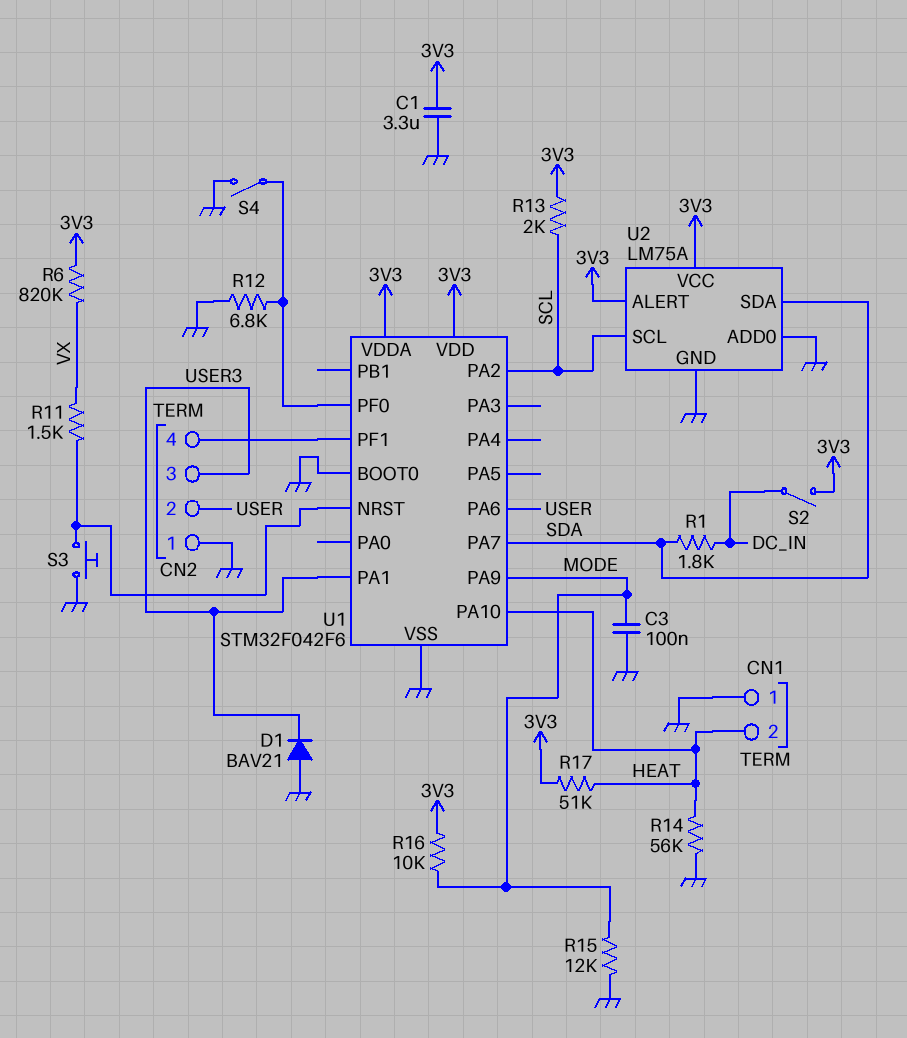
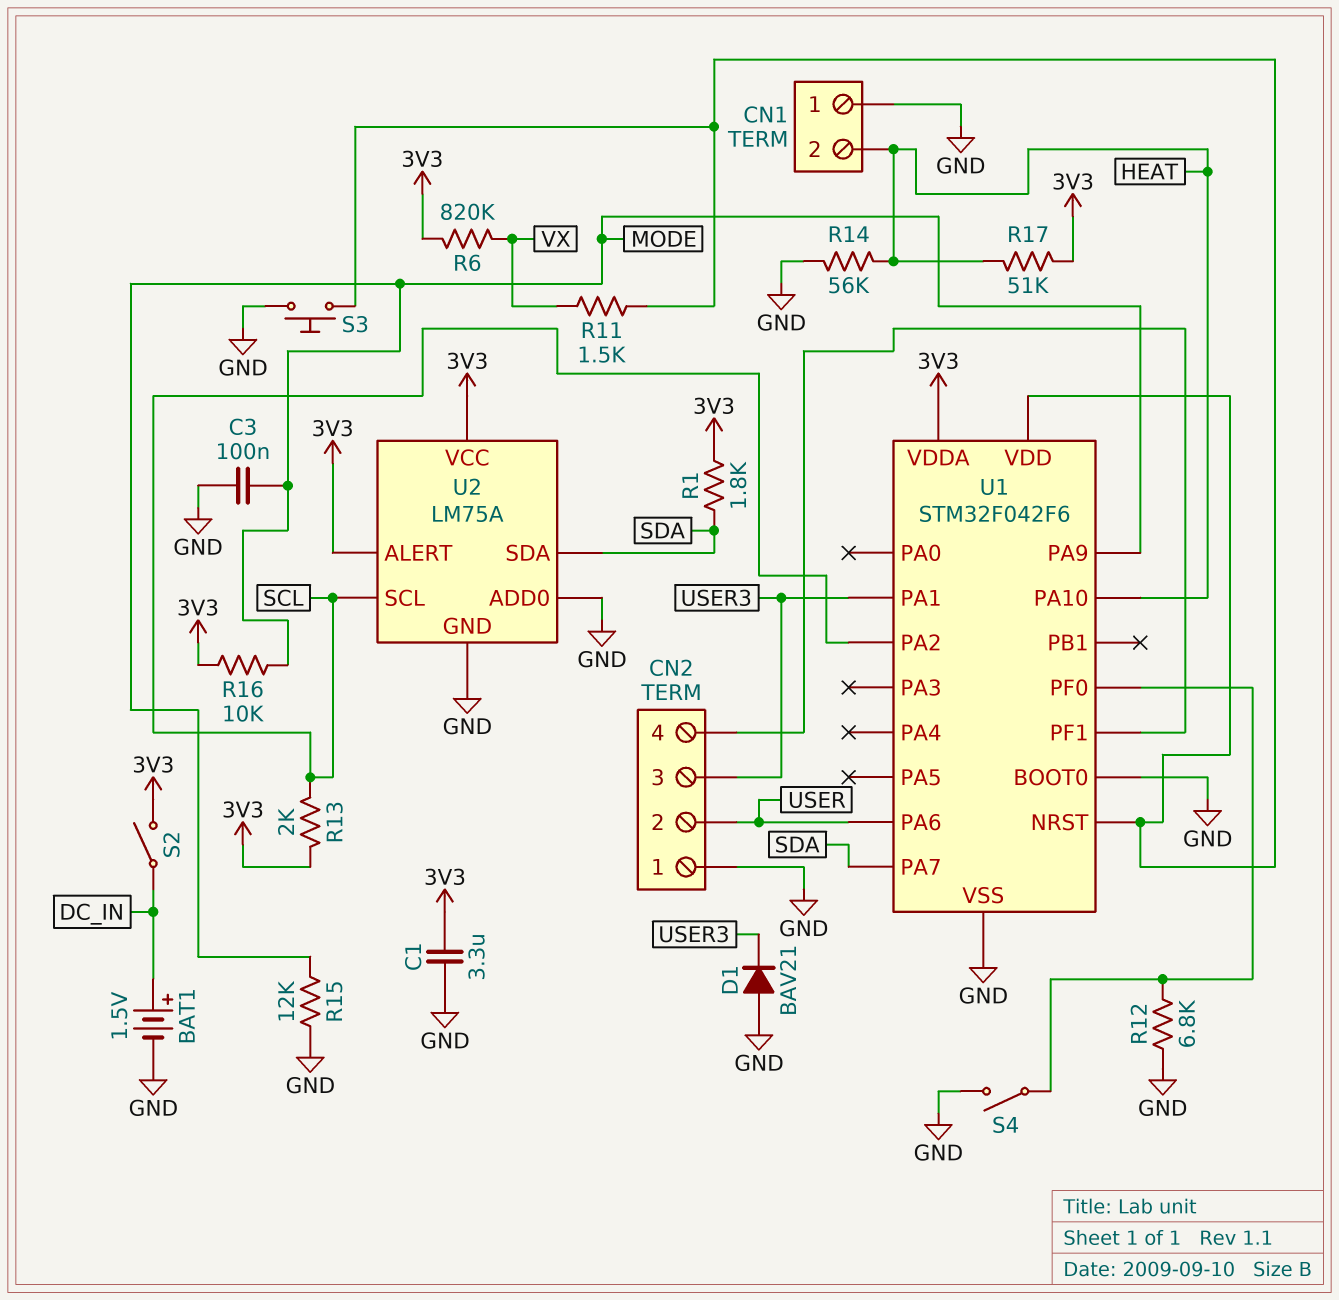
BAT1: none -> 1.5V (plus DC_IN, minus GND)
R1: 1.8k (DC_IN, SDA) -> 1.8k (3V3, SDA)
U1 pin VDD: 3V3 -> U1/NRST

